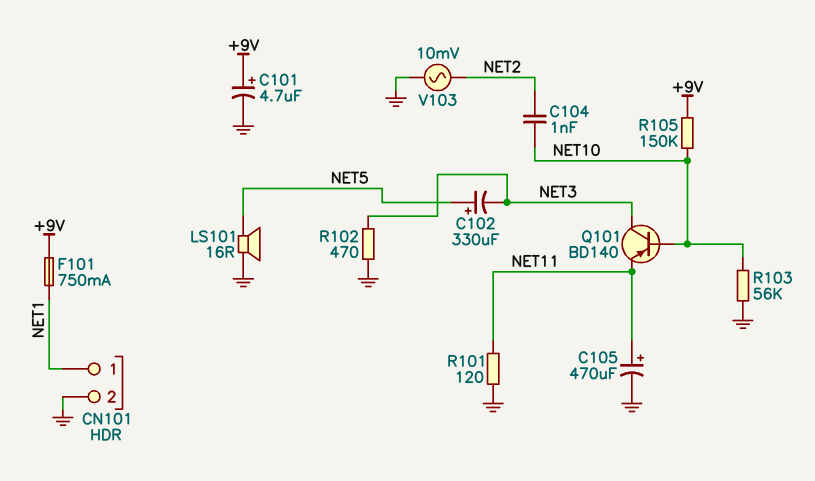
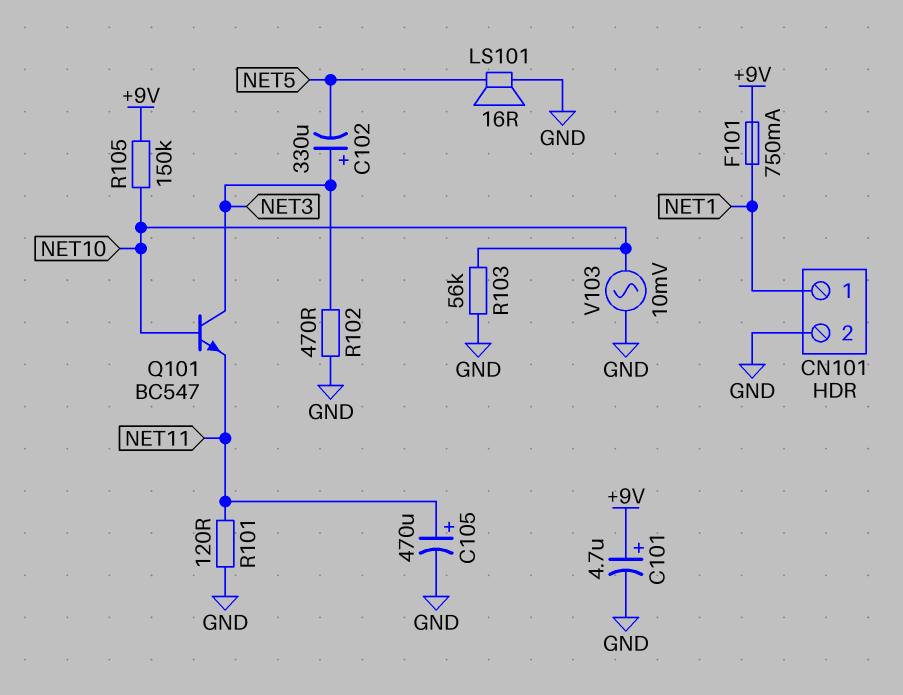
C102: 330uF (plus NET5, minus NET3) -> 330uF (plus NET3, minus NET5)
C104: 1nF (NET2, NET10) -> none
Q101: PNP BD140 (B NET10, C NET3, E NET11) -> NPN BC547 (B NET10, C NET3, E NET11)
V103: AC 10mV (GND, NET2) -> AC 10mV (GND, NET10)

